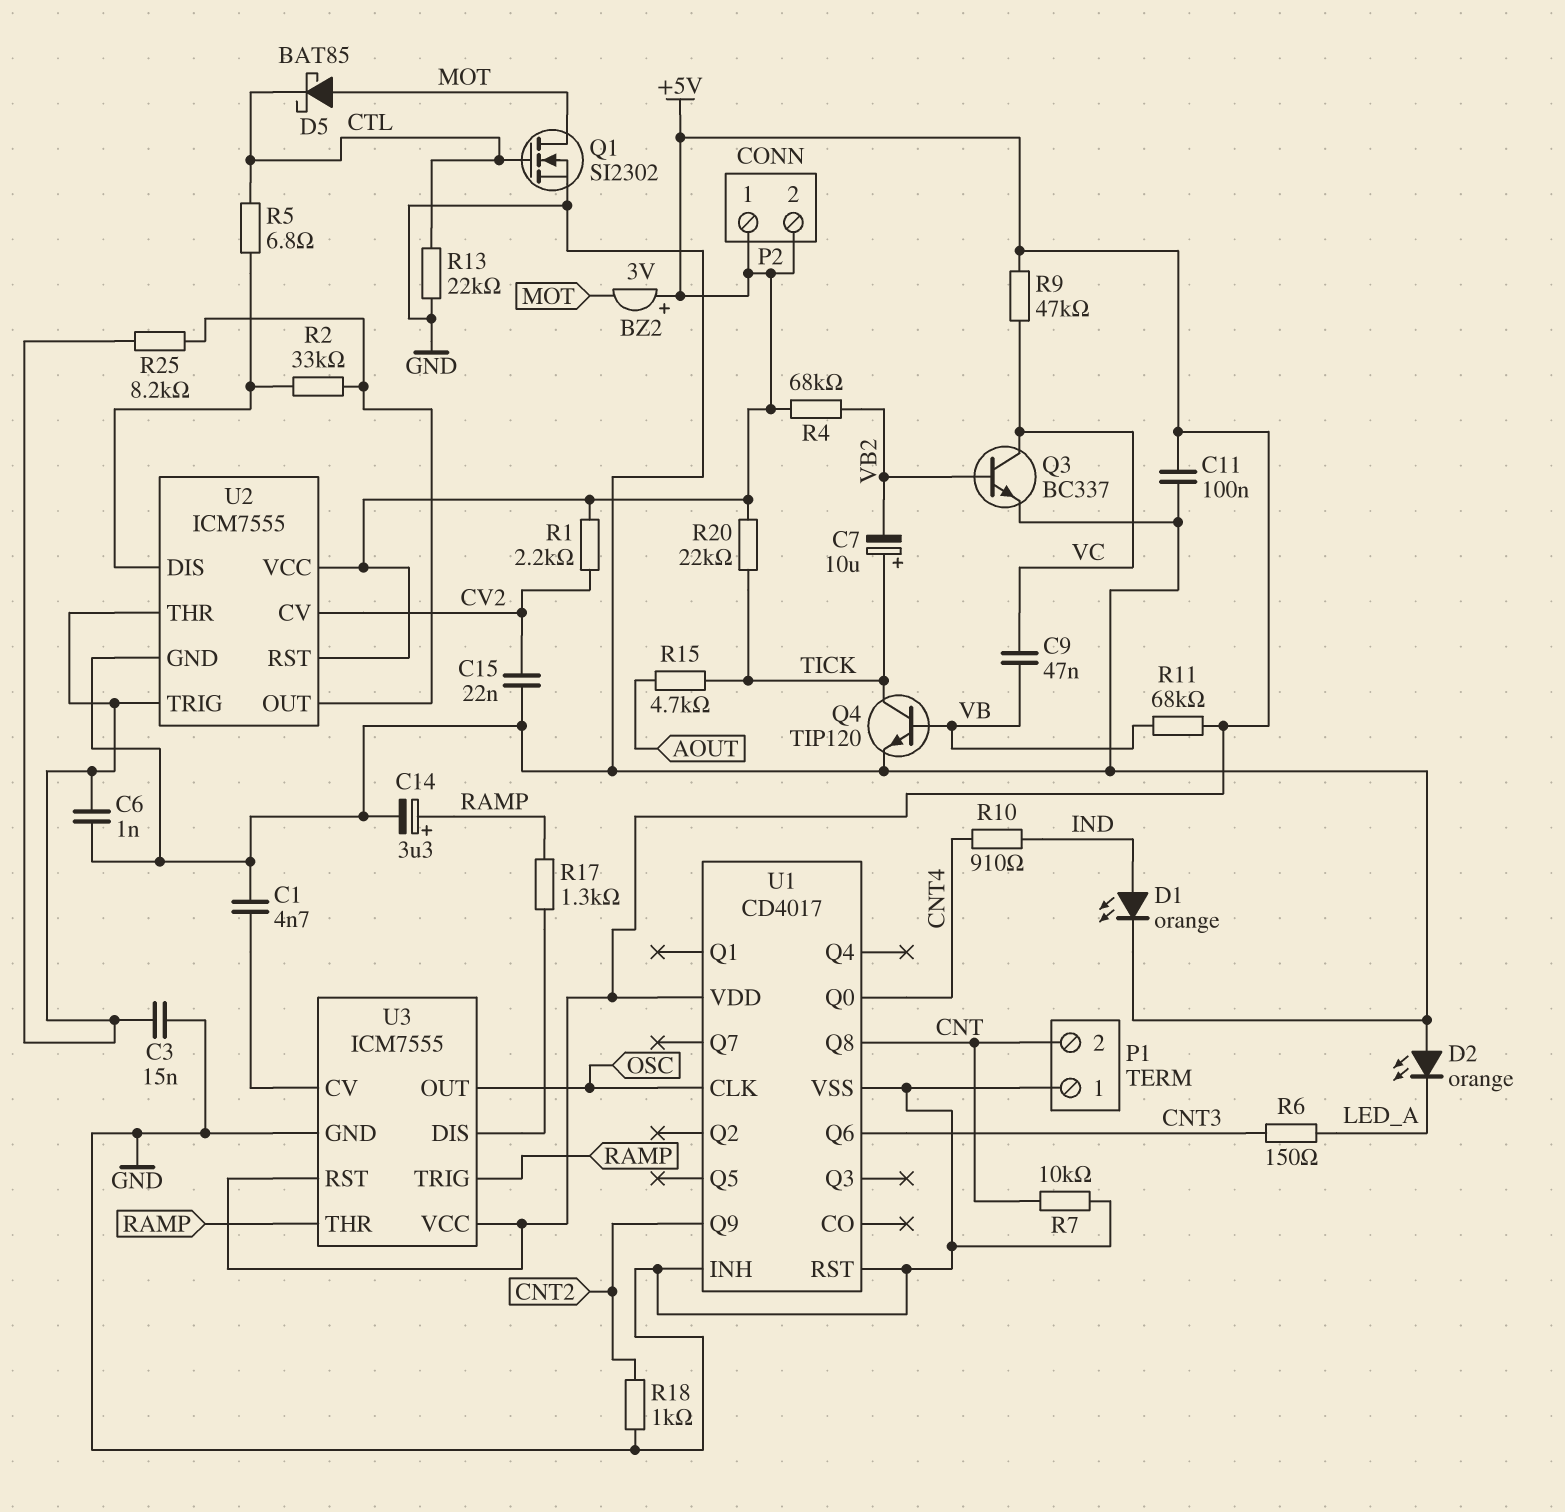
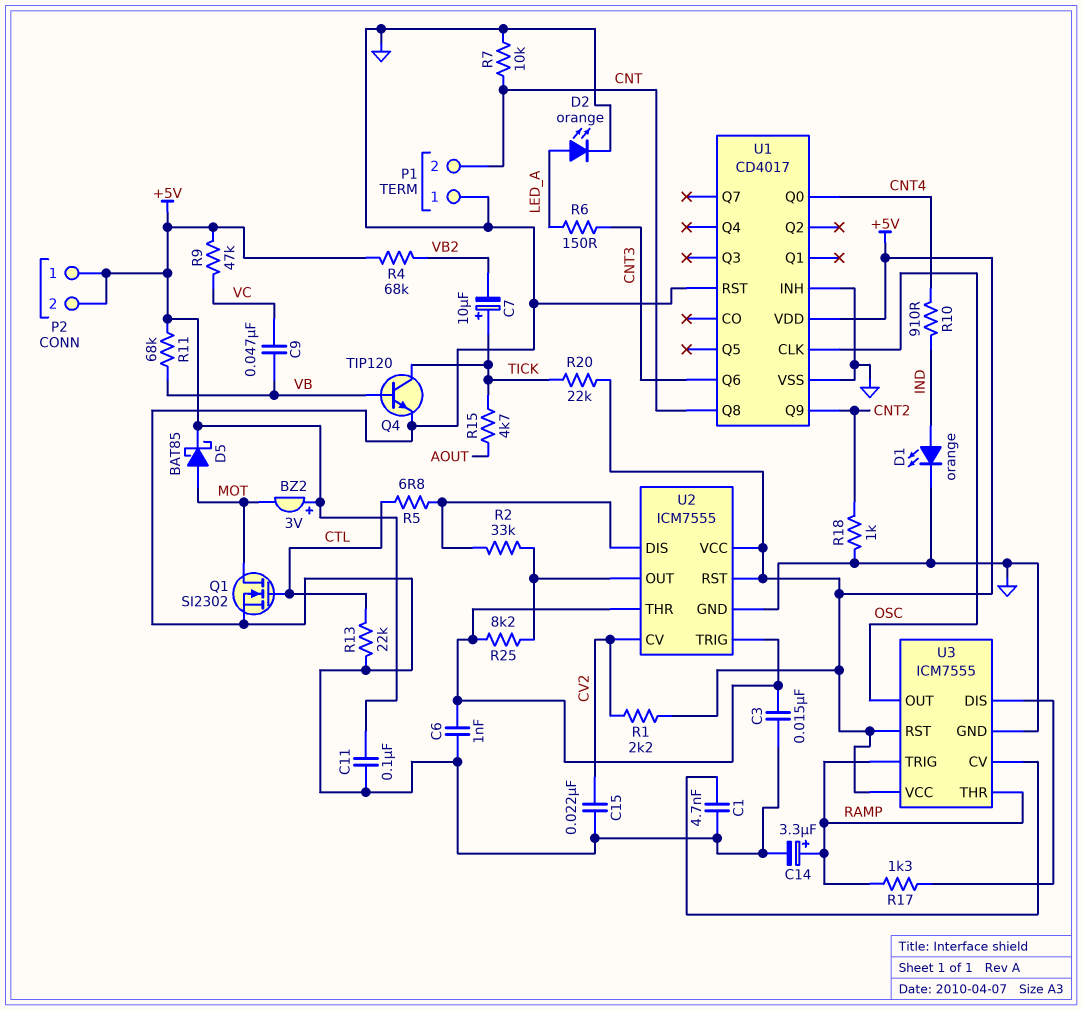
D2: LED orange (A GND, K LED_A) -> LED orange (A LED_A, K GND)
D5: schottky BAT85 (A MOT, K CTL) -> schottky BAT85 (A MOT, K +5V)
Q3: NPN BC337 (B VB2, C VC, E GND) -> none

